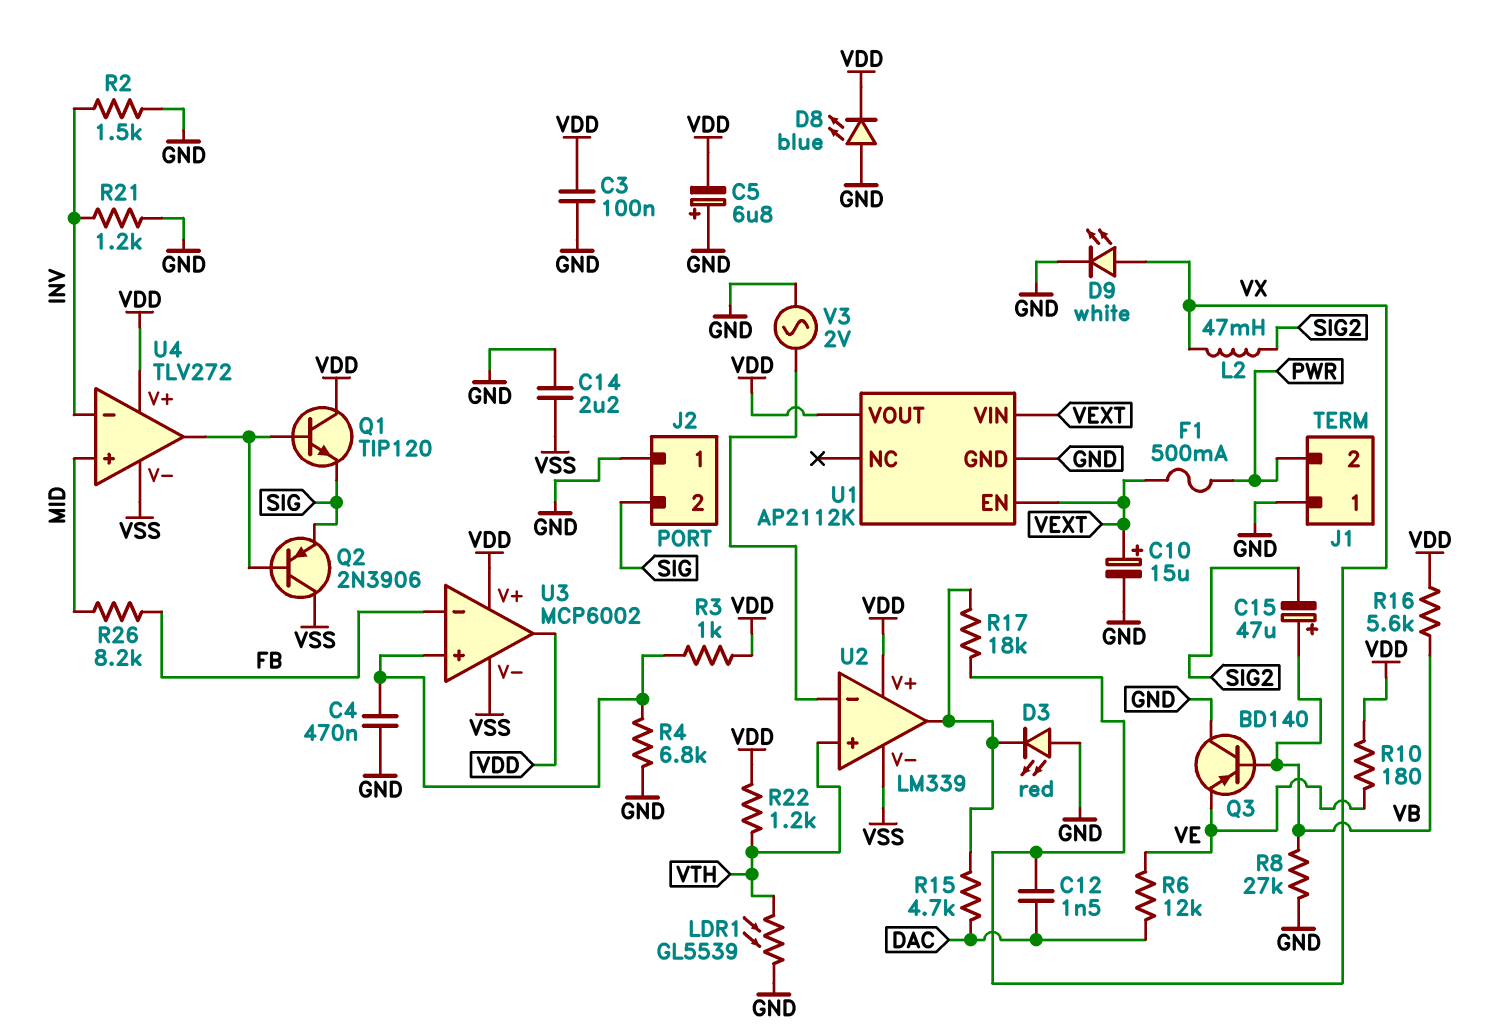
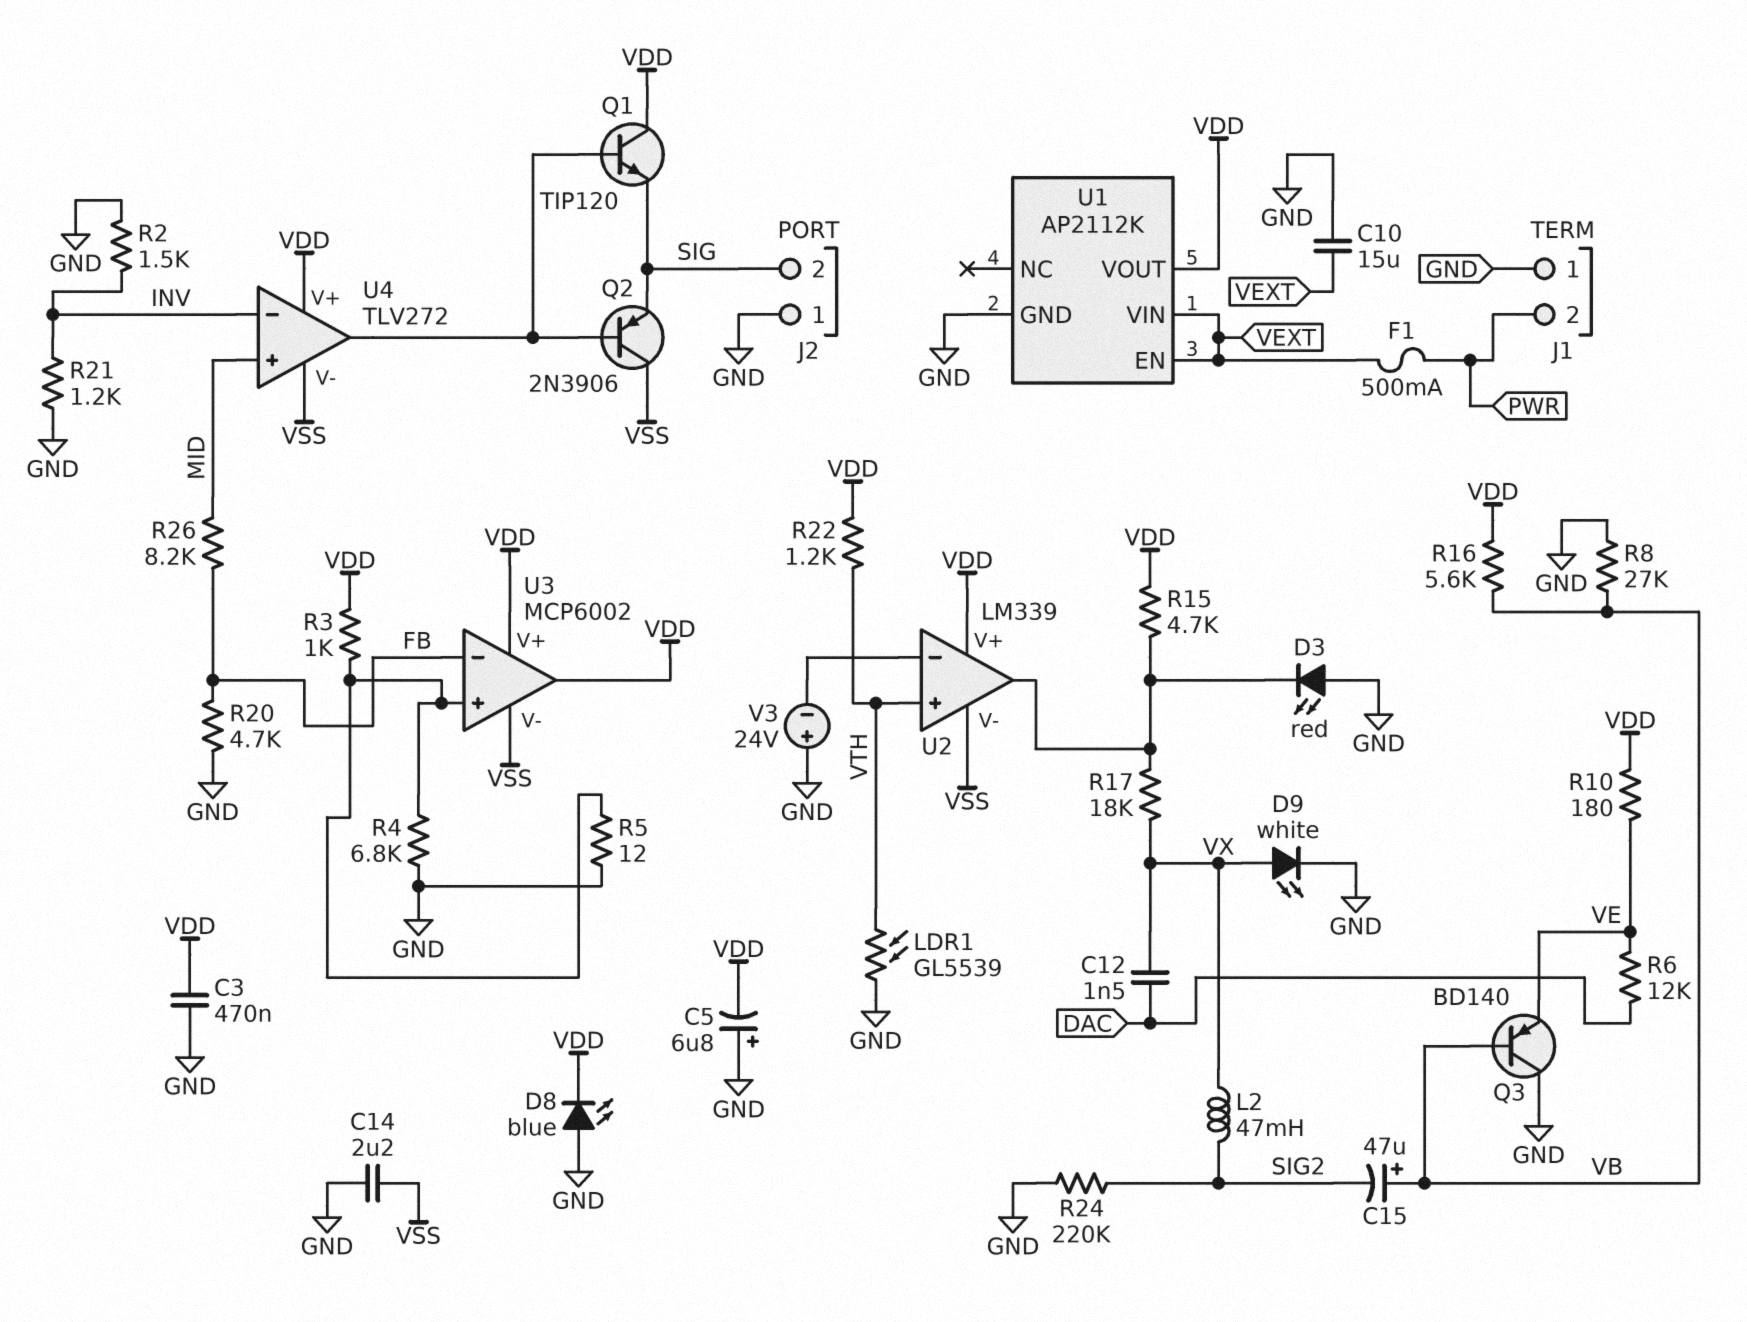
C3: 100nF (GND, VDD) -> 470nF (GND, VDD)
C4: 470nF (GND, U3/in+) -> none
C10: 15uF (plus VEXT, minus GND) -> 15uF (GND, VEXT)
R5: none -> 12 (GND, U3/in+)
R15: 4.7k (DAC, U2/out) -> 4.7k (U2/out, VDD)
R20: none -> 4.7k (FB, GND)
R24: none -> 220k (GND, SIG2)
V3: AC 2V (GND, U2/in-) -> 24V (plus GND, minus U2/in-)

